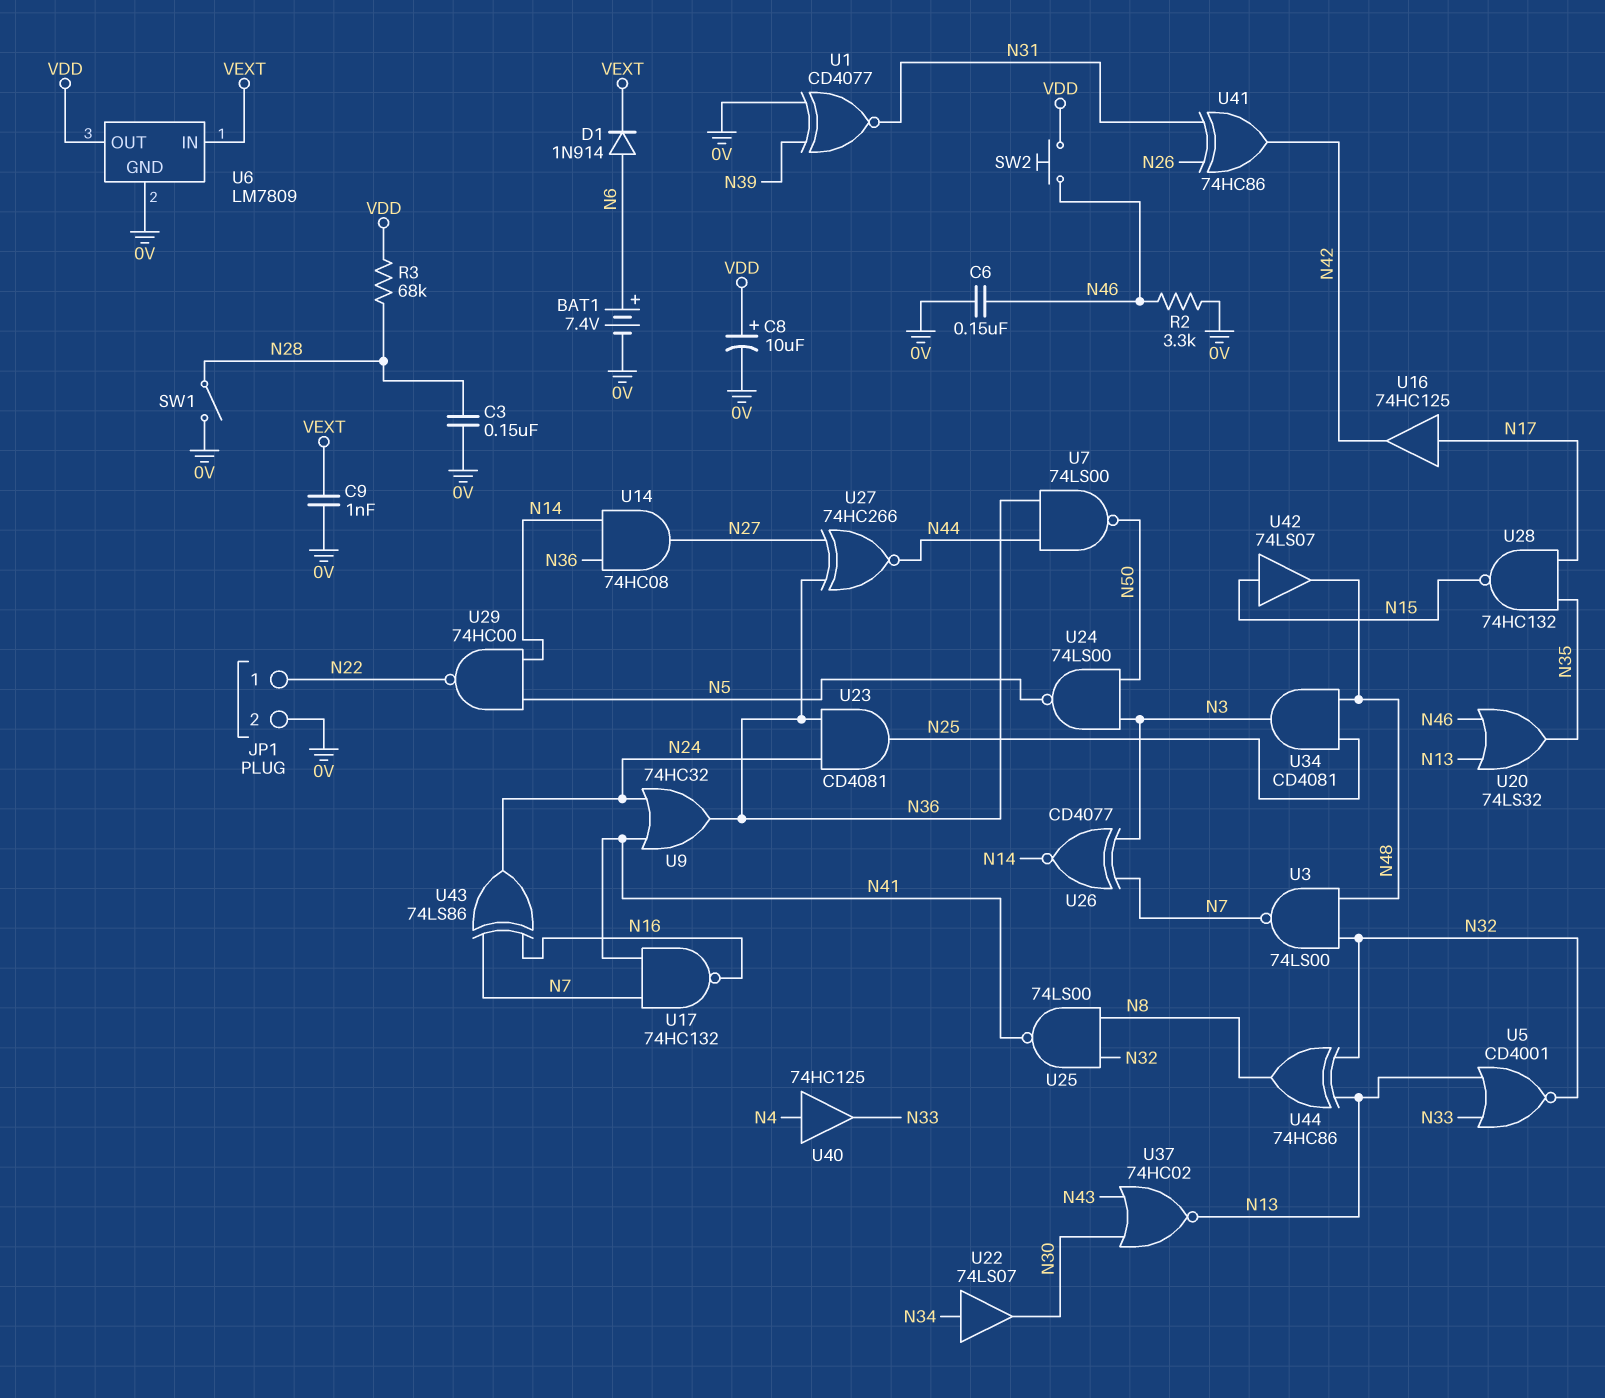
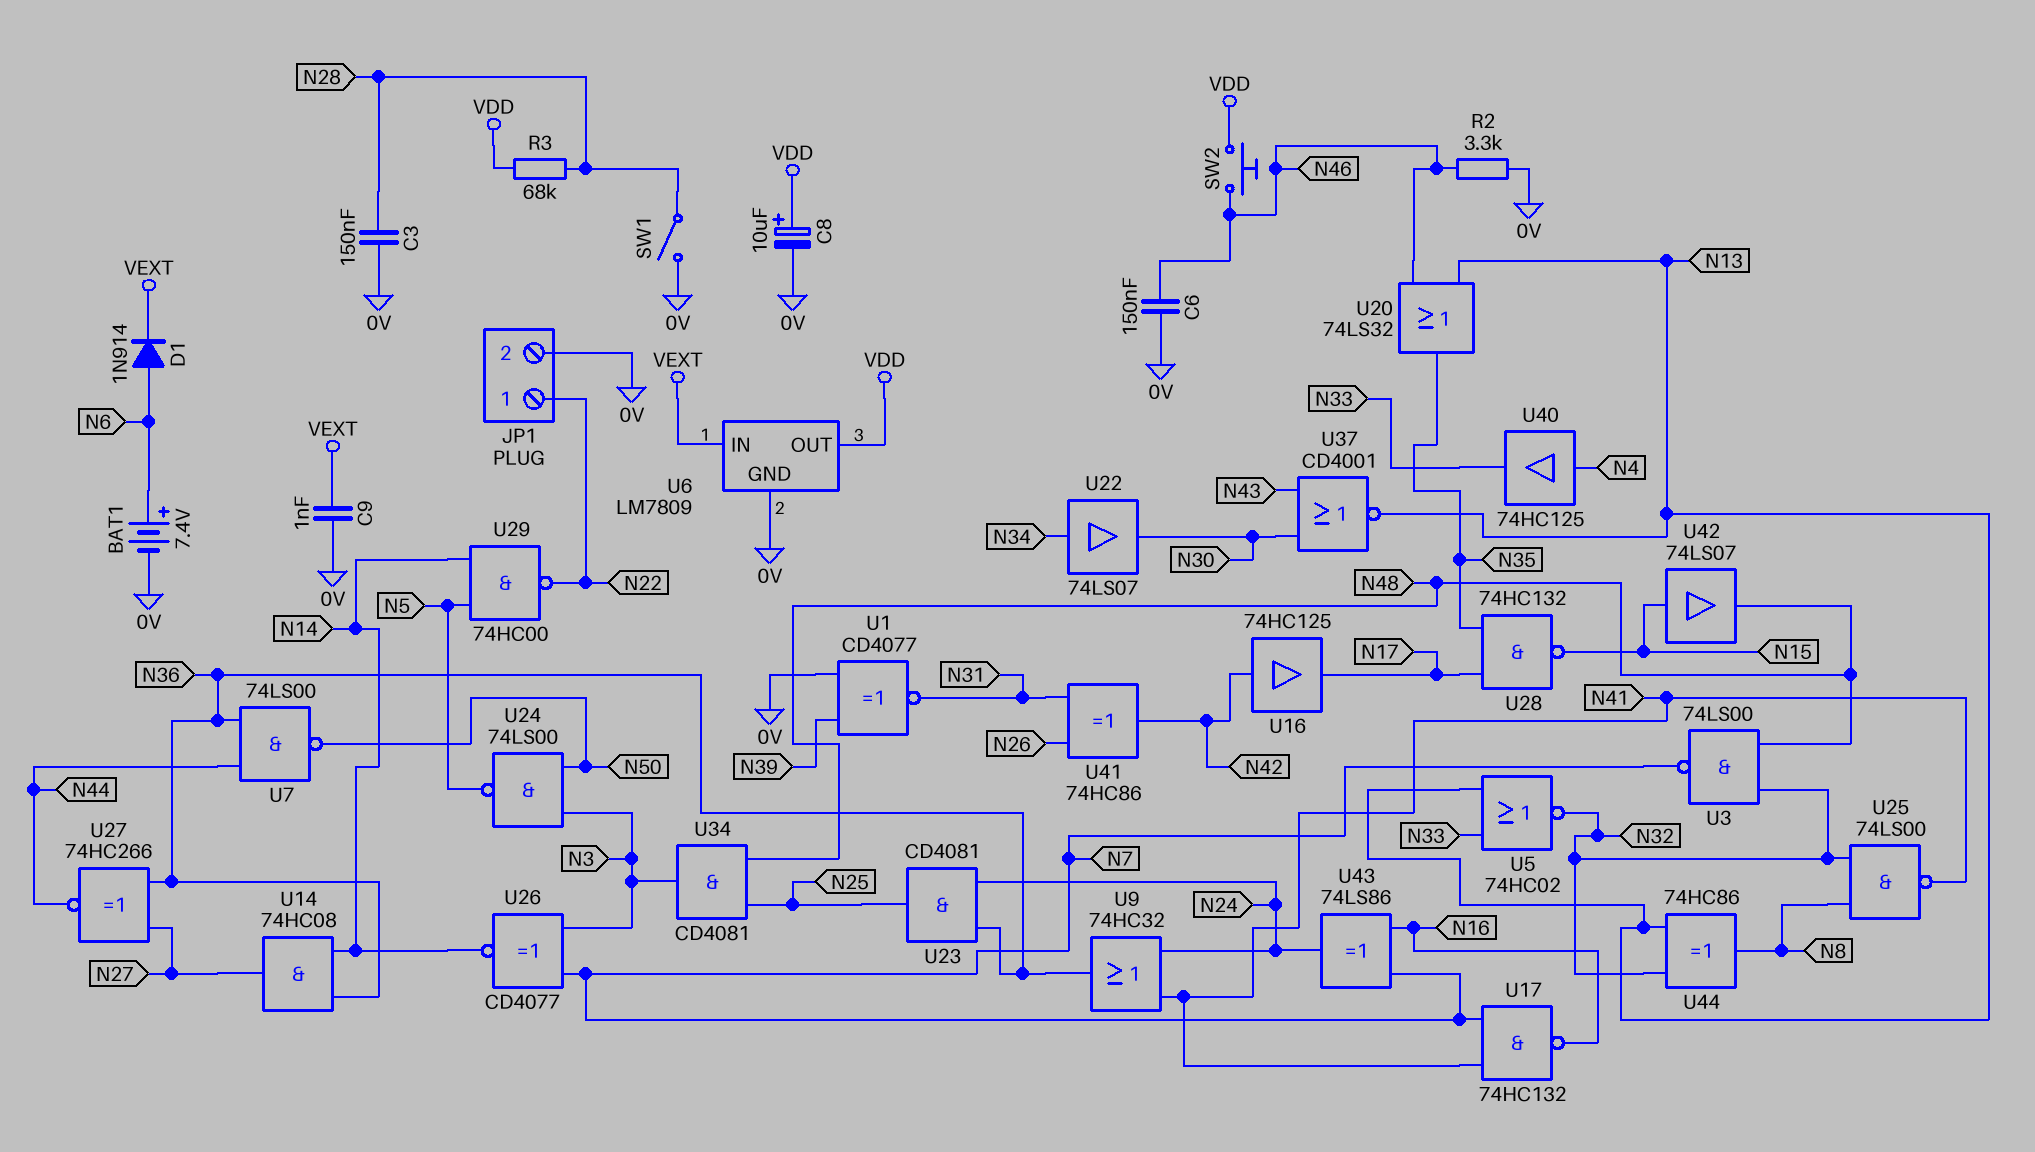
U5: NOR CD4001 (in N13, in N33, out N32) -> NOR 74HC02 (in N13, in N33, out N32)
U16: buffer 74HC125 (in N17, out N42) -> buffer 74HC125 (in N42, out N17)
U37: NOR 74HC02 (in N30, in N43, out N13) -> NOR CD4001 (in N30, in N43, out N13)

